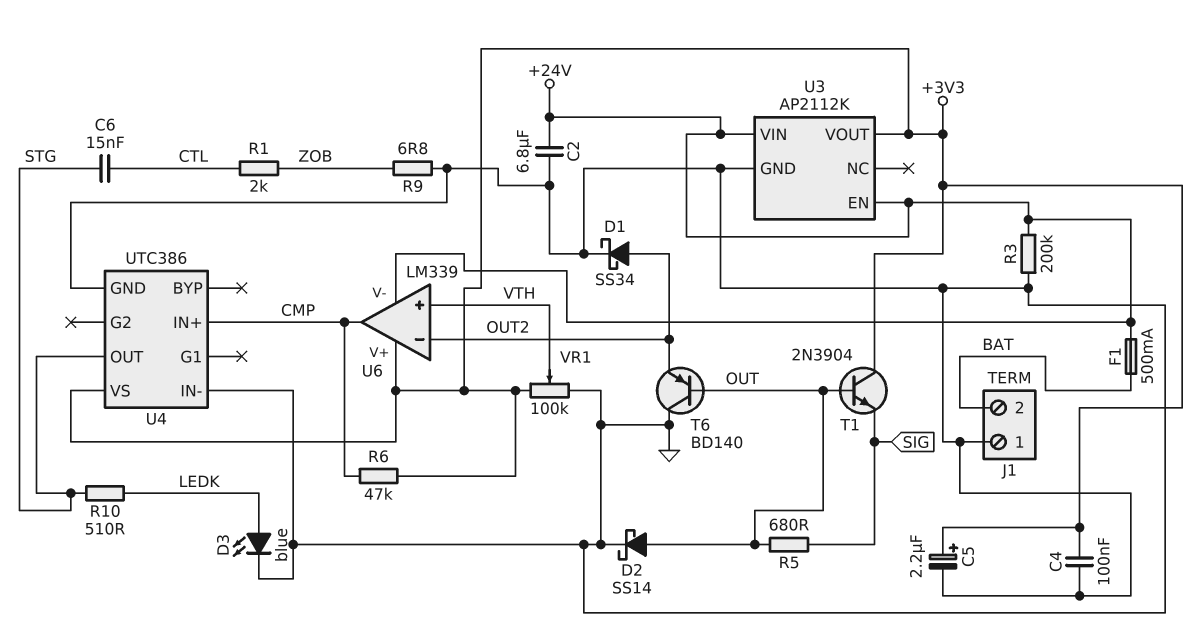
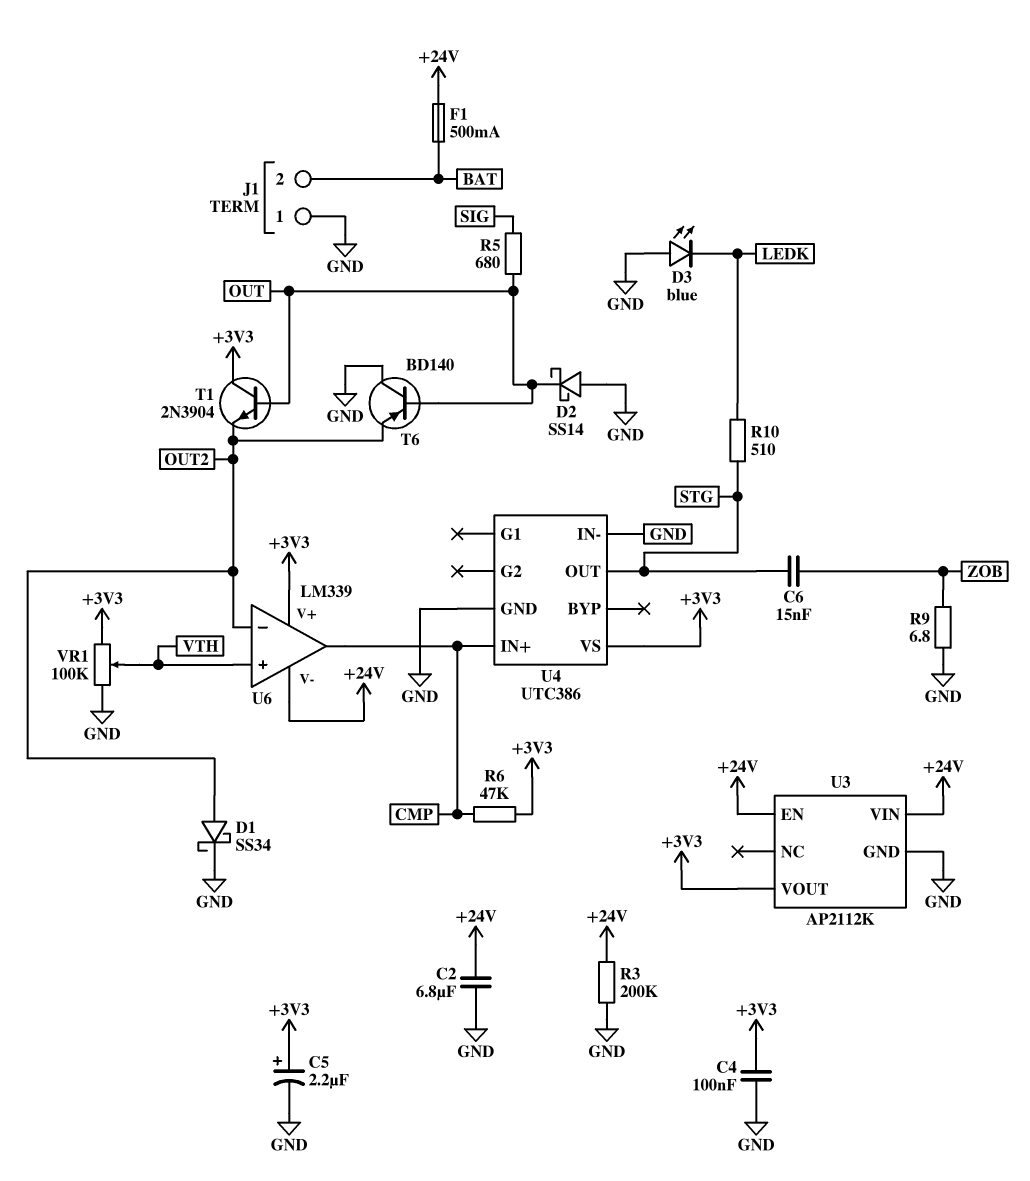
C6: 15nF (CTL, STG) -> 15nF (STG, ZOB)
D2: schottky SS14 (A OUT, K GND) -> schottky SS14 (A GND, K OUT)
D3: LED blue (A LEDK, K GND) -> LED blue (A GND, K LEDK)
R1: 2k (CTL, ZOB) -> none
T1: NPN 2N3904 (B OUT, C +3V3, E SIG) -> NPN 2N3904 (B OUT, C +3V3, E OUT2)

